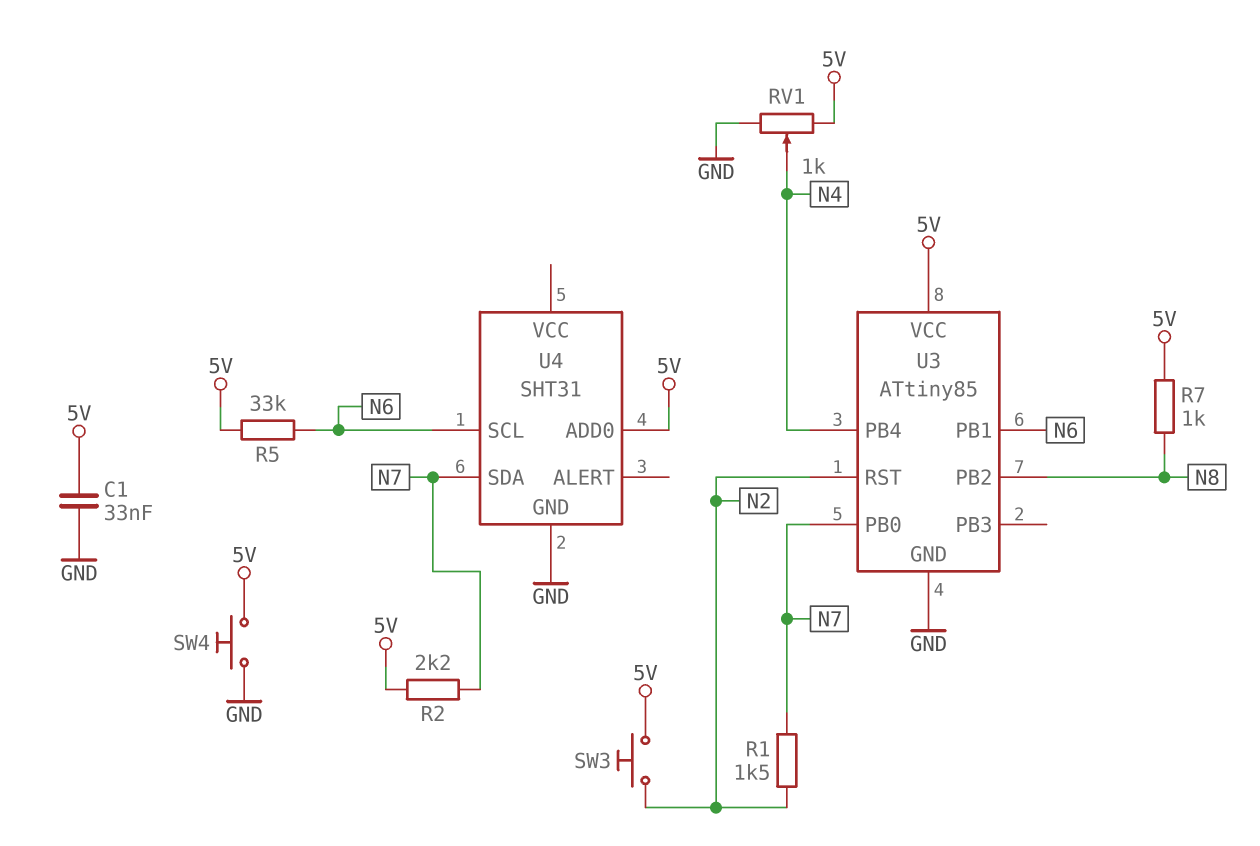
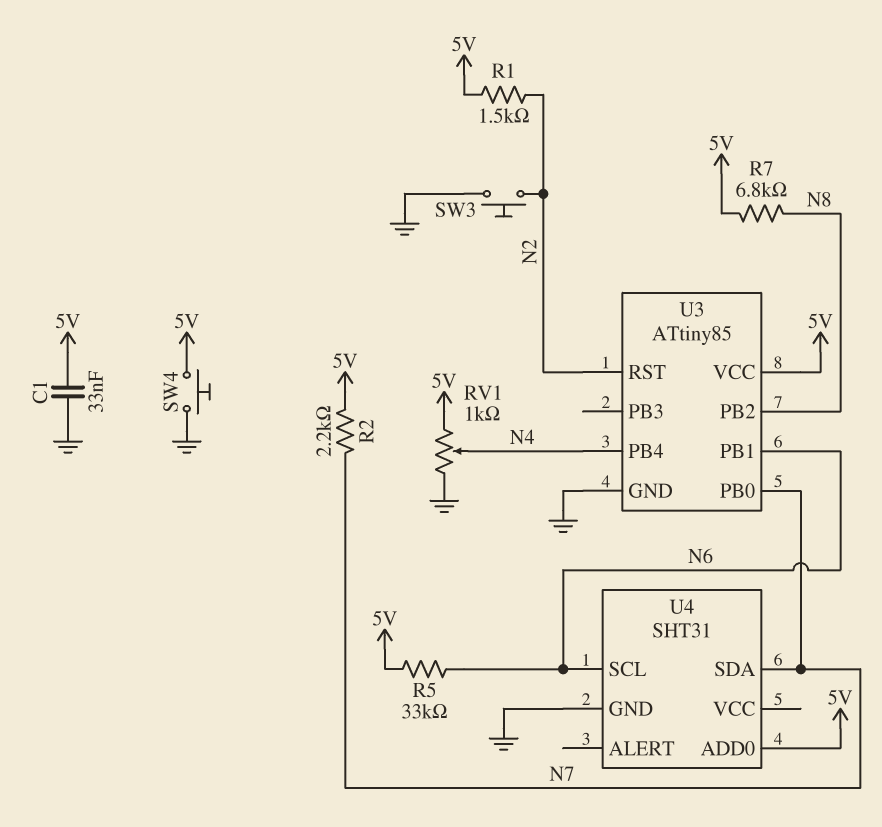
R1: 1.5k (N2, N7) -> 1.5k (5V, N2)
R7: 1k (5V, N8) -> 6.8k (5V, N8)
SW3: button (5V, N2) -> button (GND, N2)

